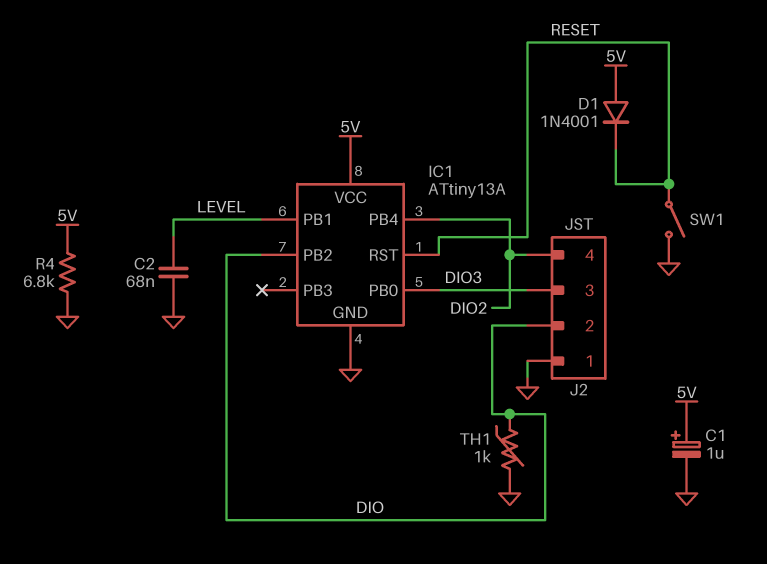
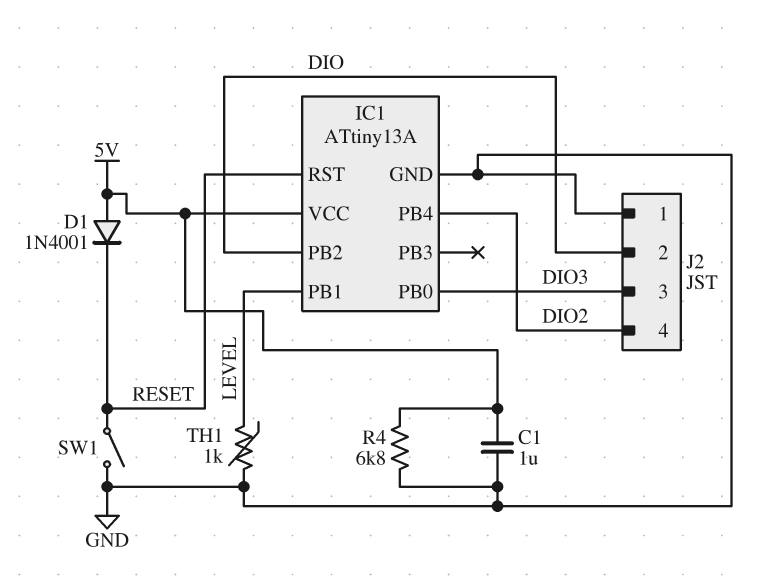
C1: 1uF (plus 5V, minus GND) -> 1uF (5V, GND)
C2: 68nF (GND, LEVEL) -> none
TH1: 1k (DIO, GND) -> 1k (GND, LEVEL)

